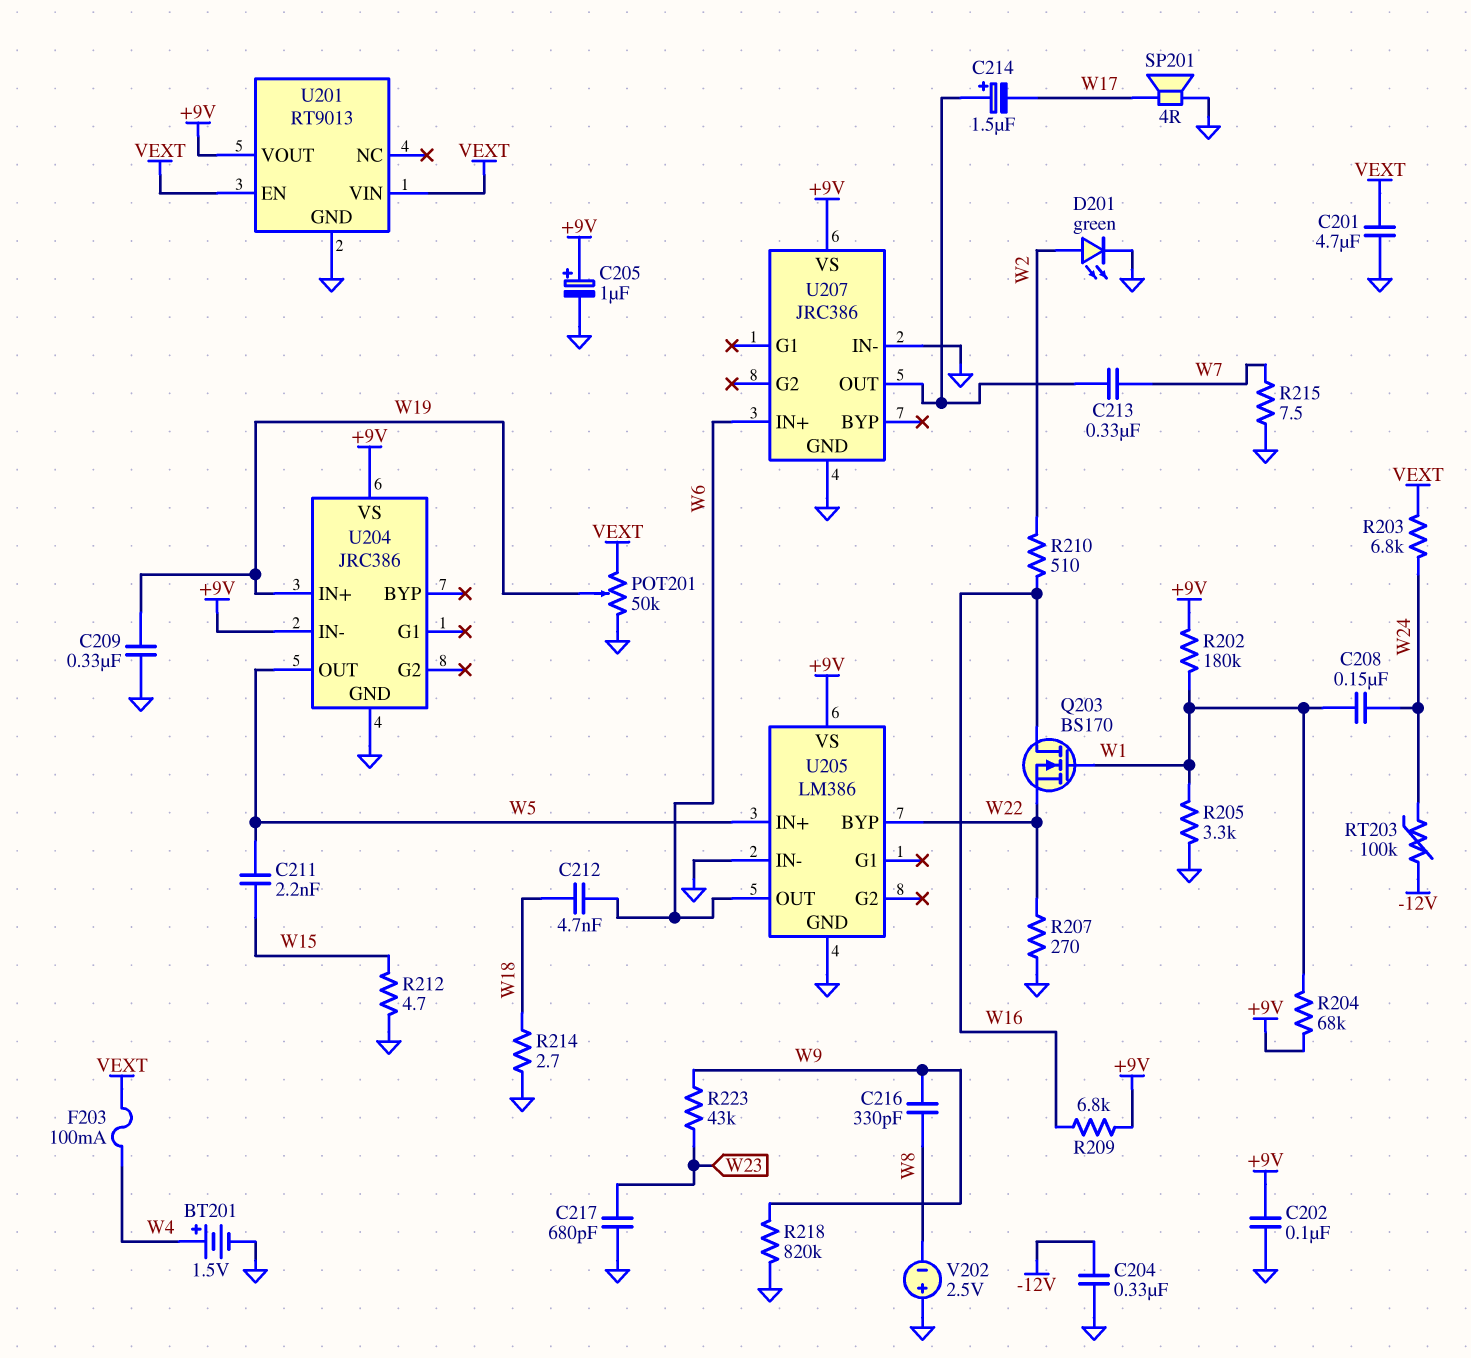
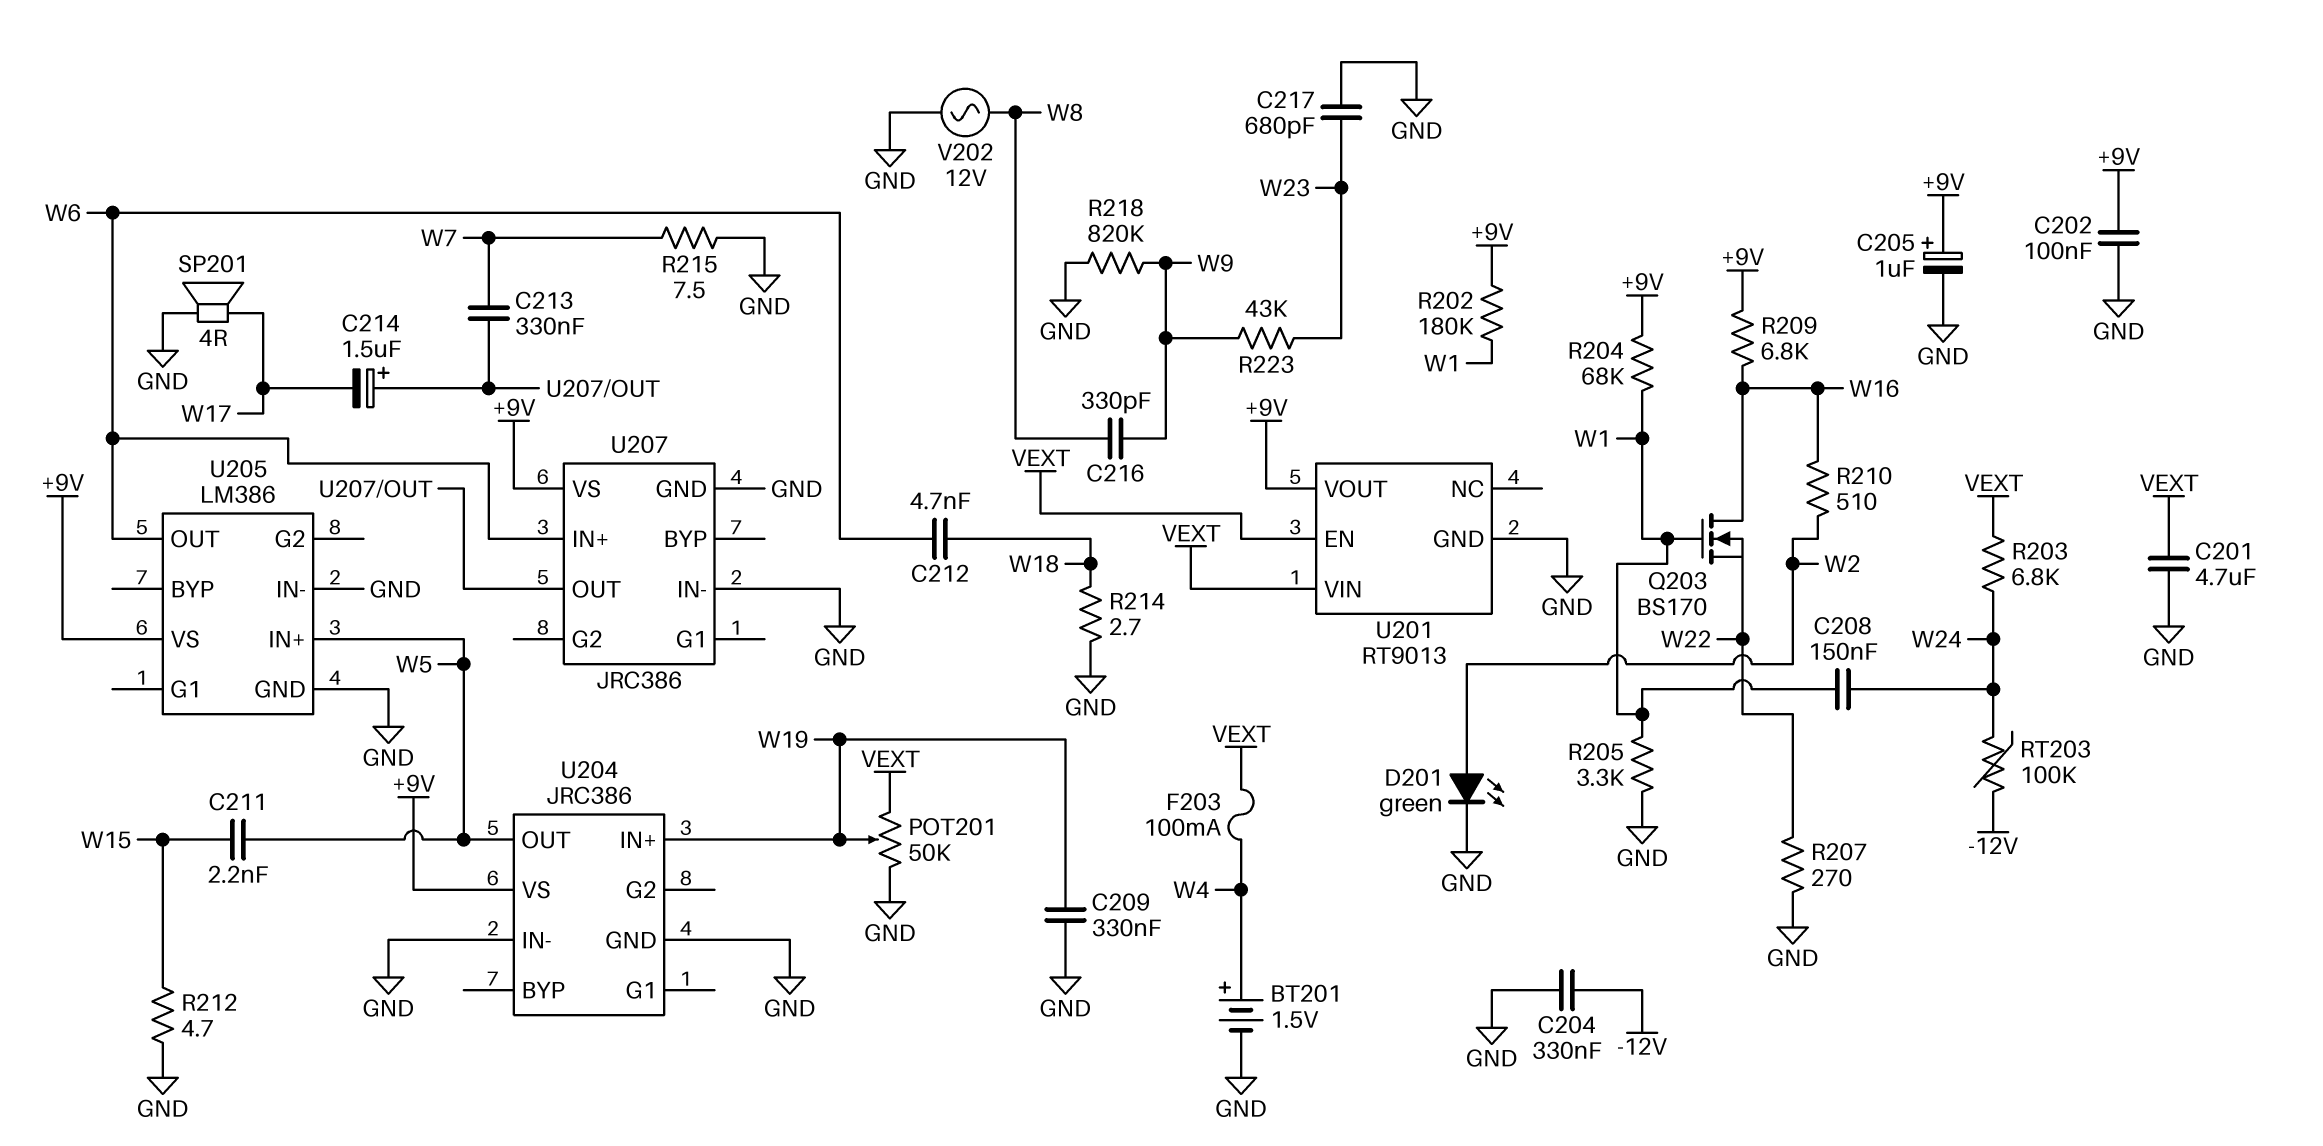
U204 pin IN-: +9V -> GND
U205 pin BYP: W22 -> none
V202: 2.5V (plus GND, minus W8) -> AC 12V (GND, W8)

